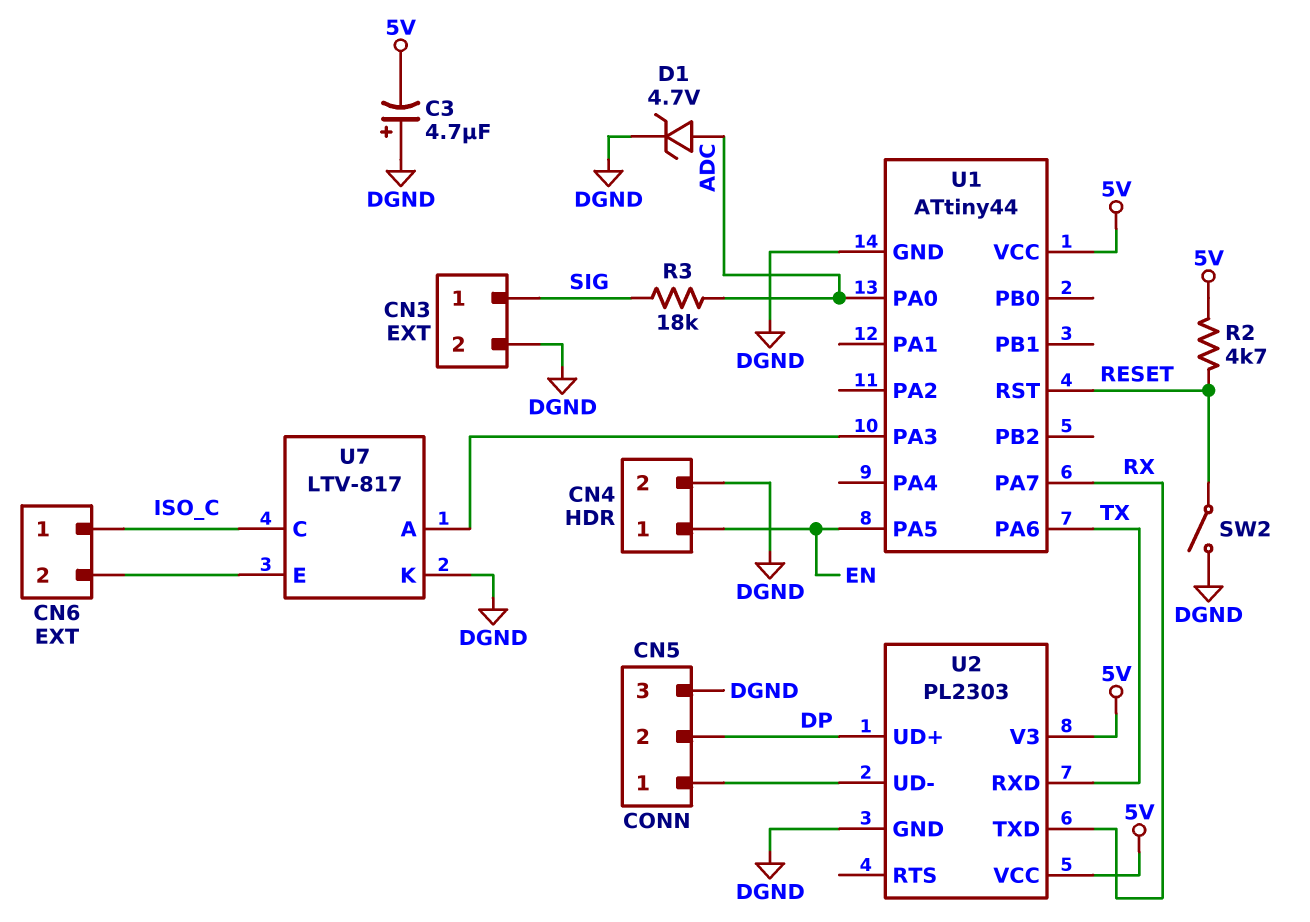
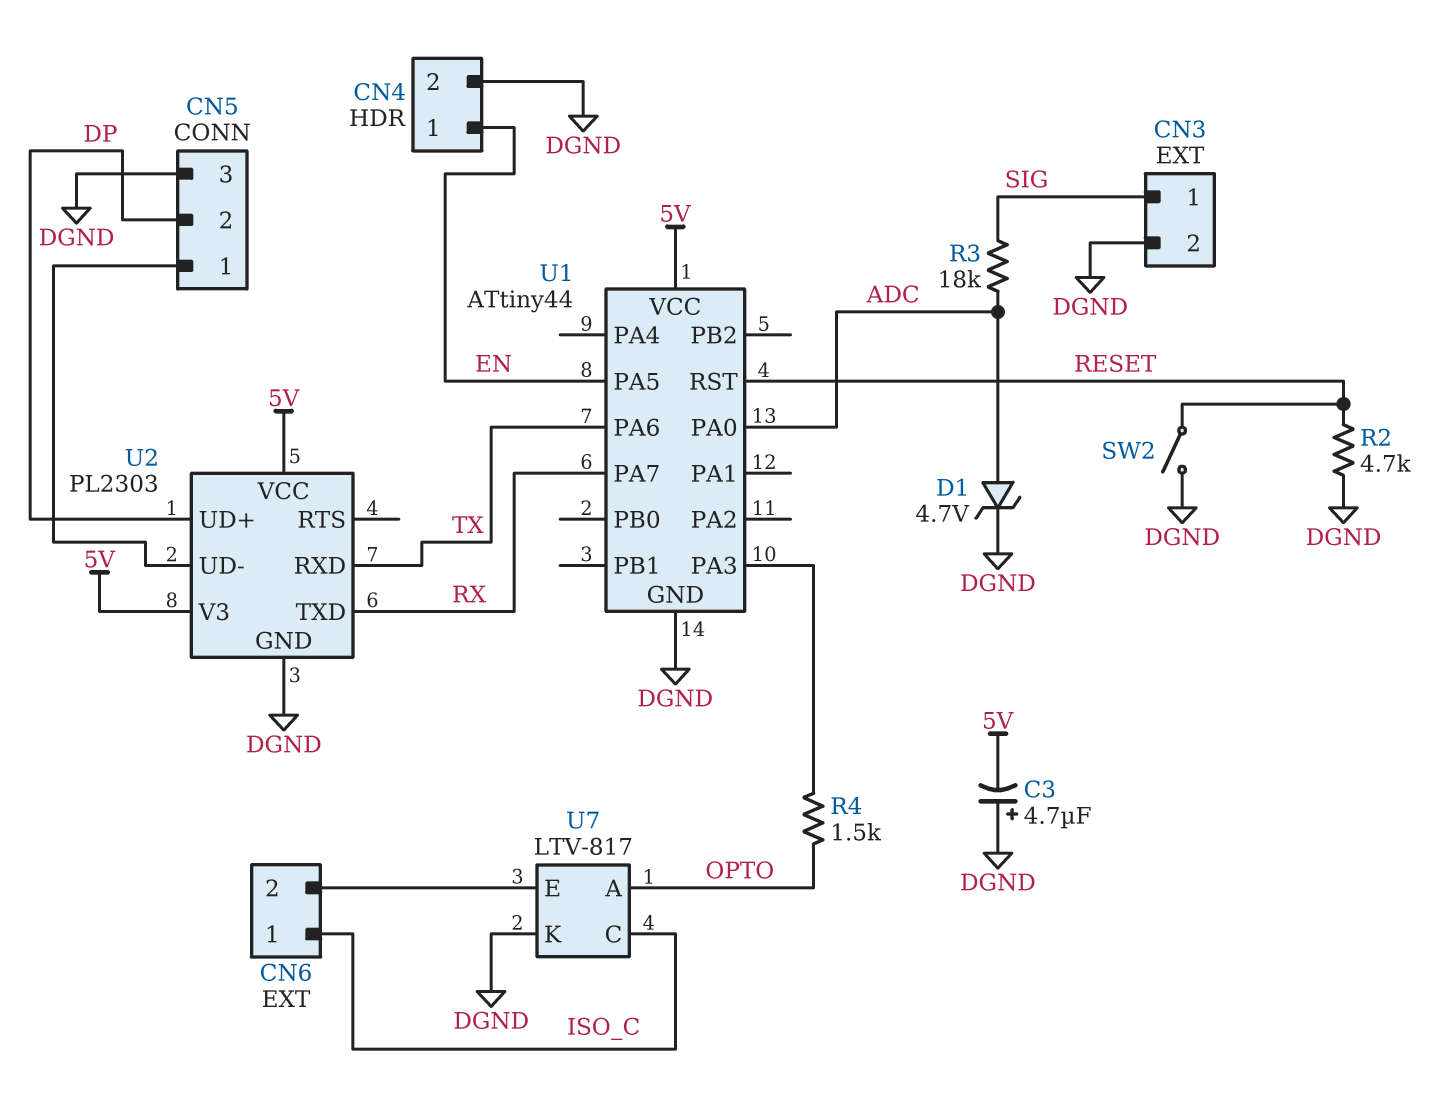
R2: 4.7k (5V, RESET) -> 4.7k (DGND, RESET)
R4: none -> 1.5k (OPTO, U1/PA3)
U7 pin A: U1/PA3 -> OPTO

